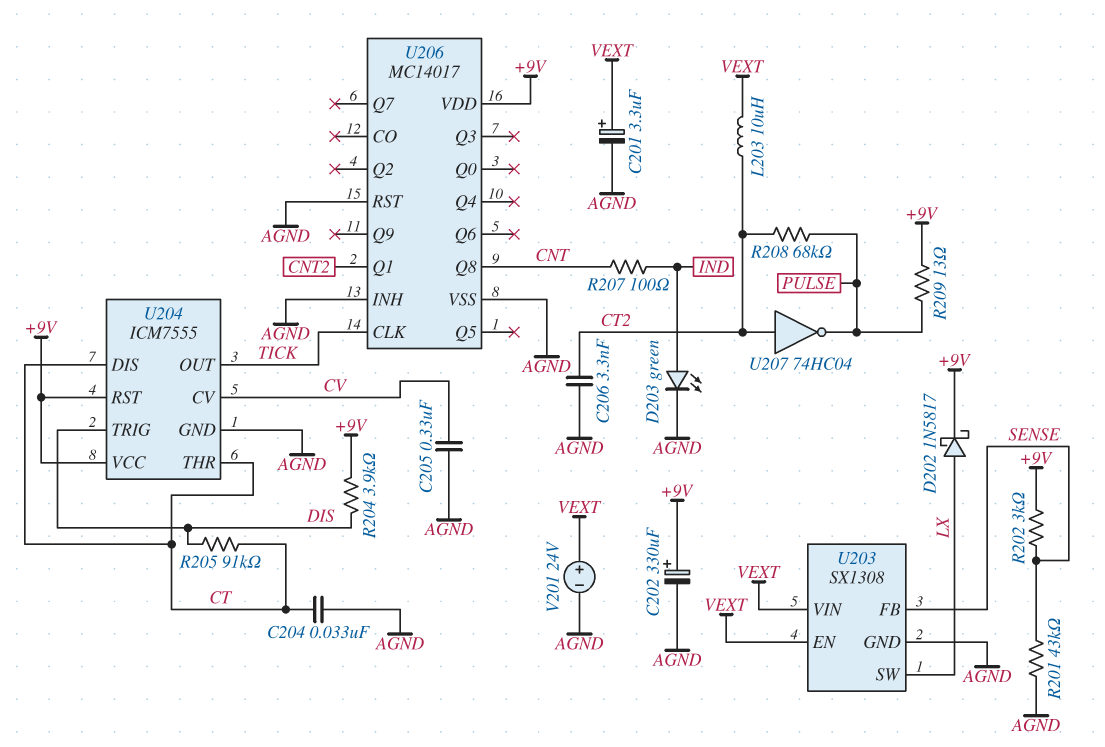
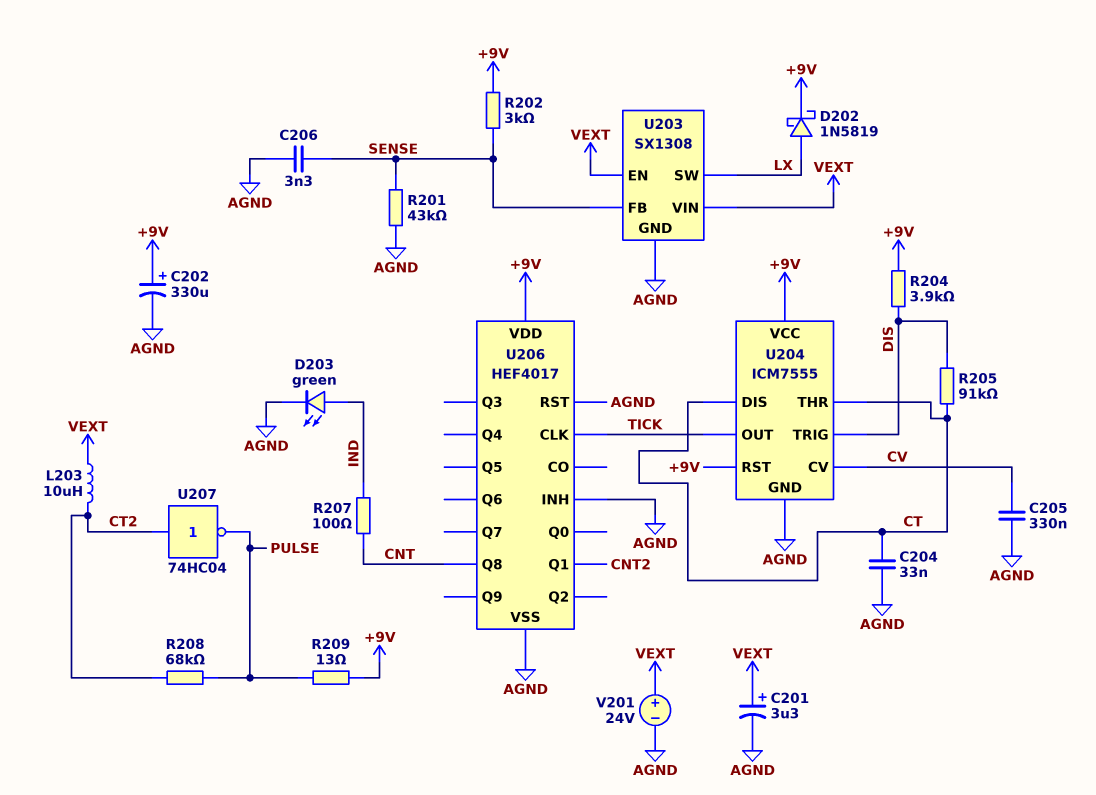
C206: 3.3nF (AGND, CT2) -> 3.3nF (AGND, SENSE)
D202: schottky 1N5817 (A LX, K +9V) -> schottky 1N5819 (A LX, K +9V)
U206: MC14017 -> HEF4017

